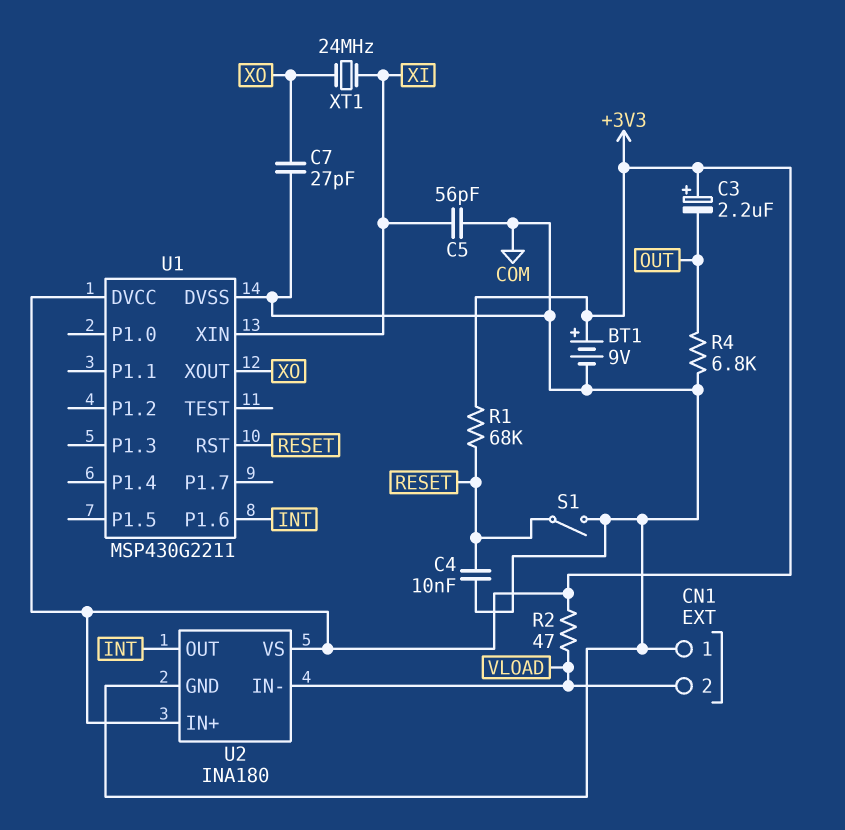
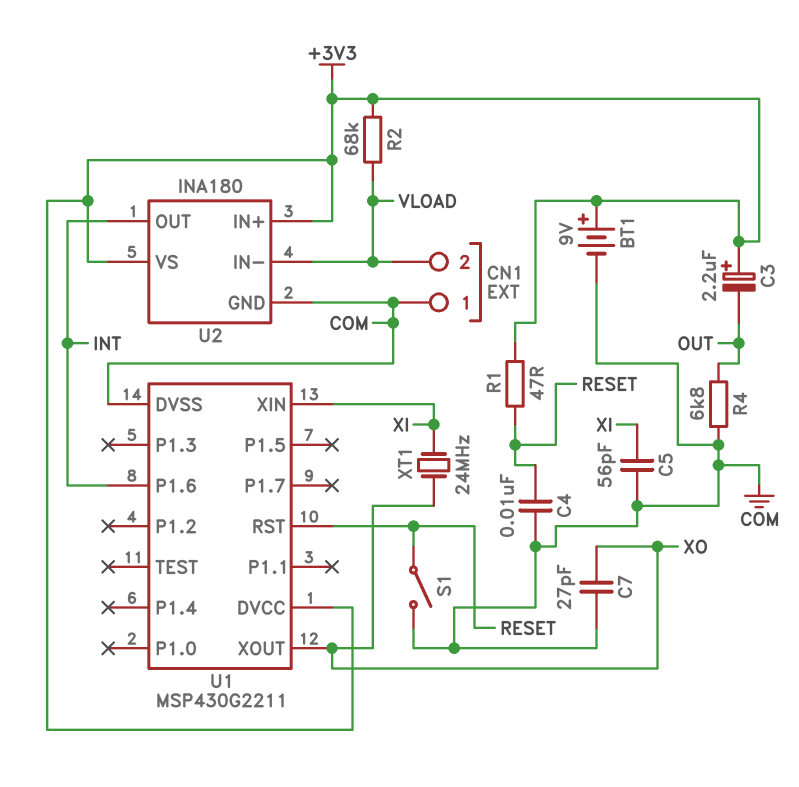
R1: 68k (+3V3, RESET) -> 47 (+3V3, RESET)
R2: 47 (+3V3, VLOAD) -> 68k (+3V3, VLOAD)

